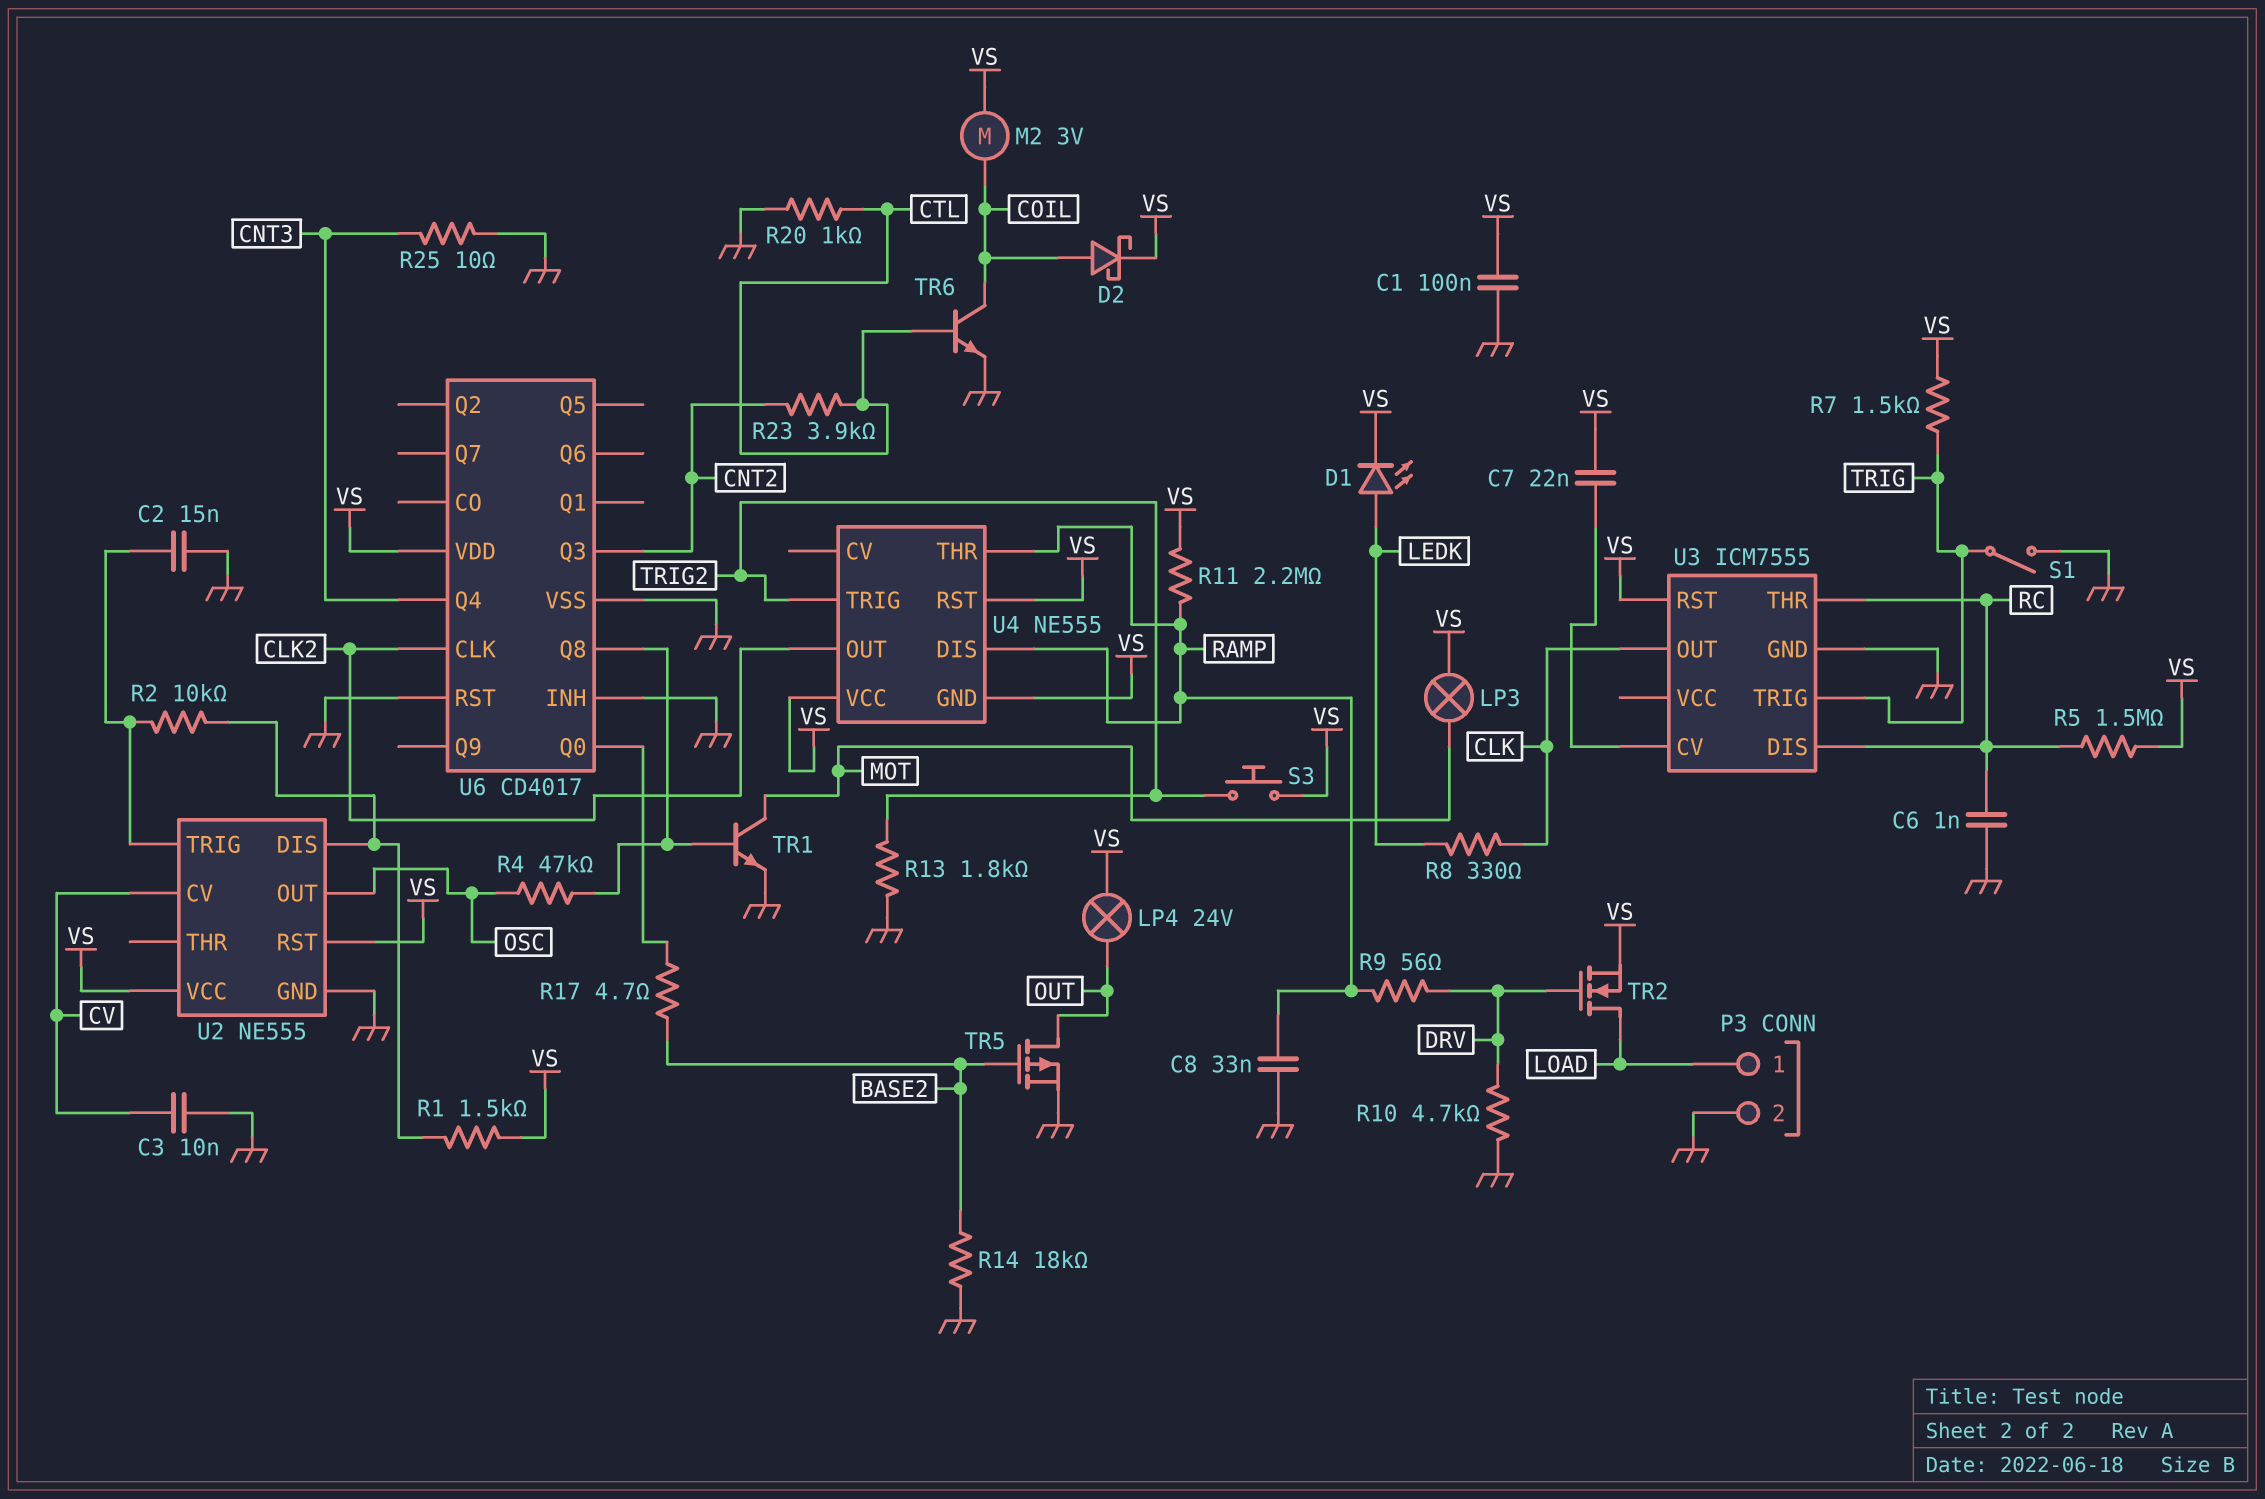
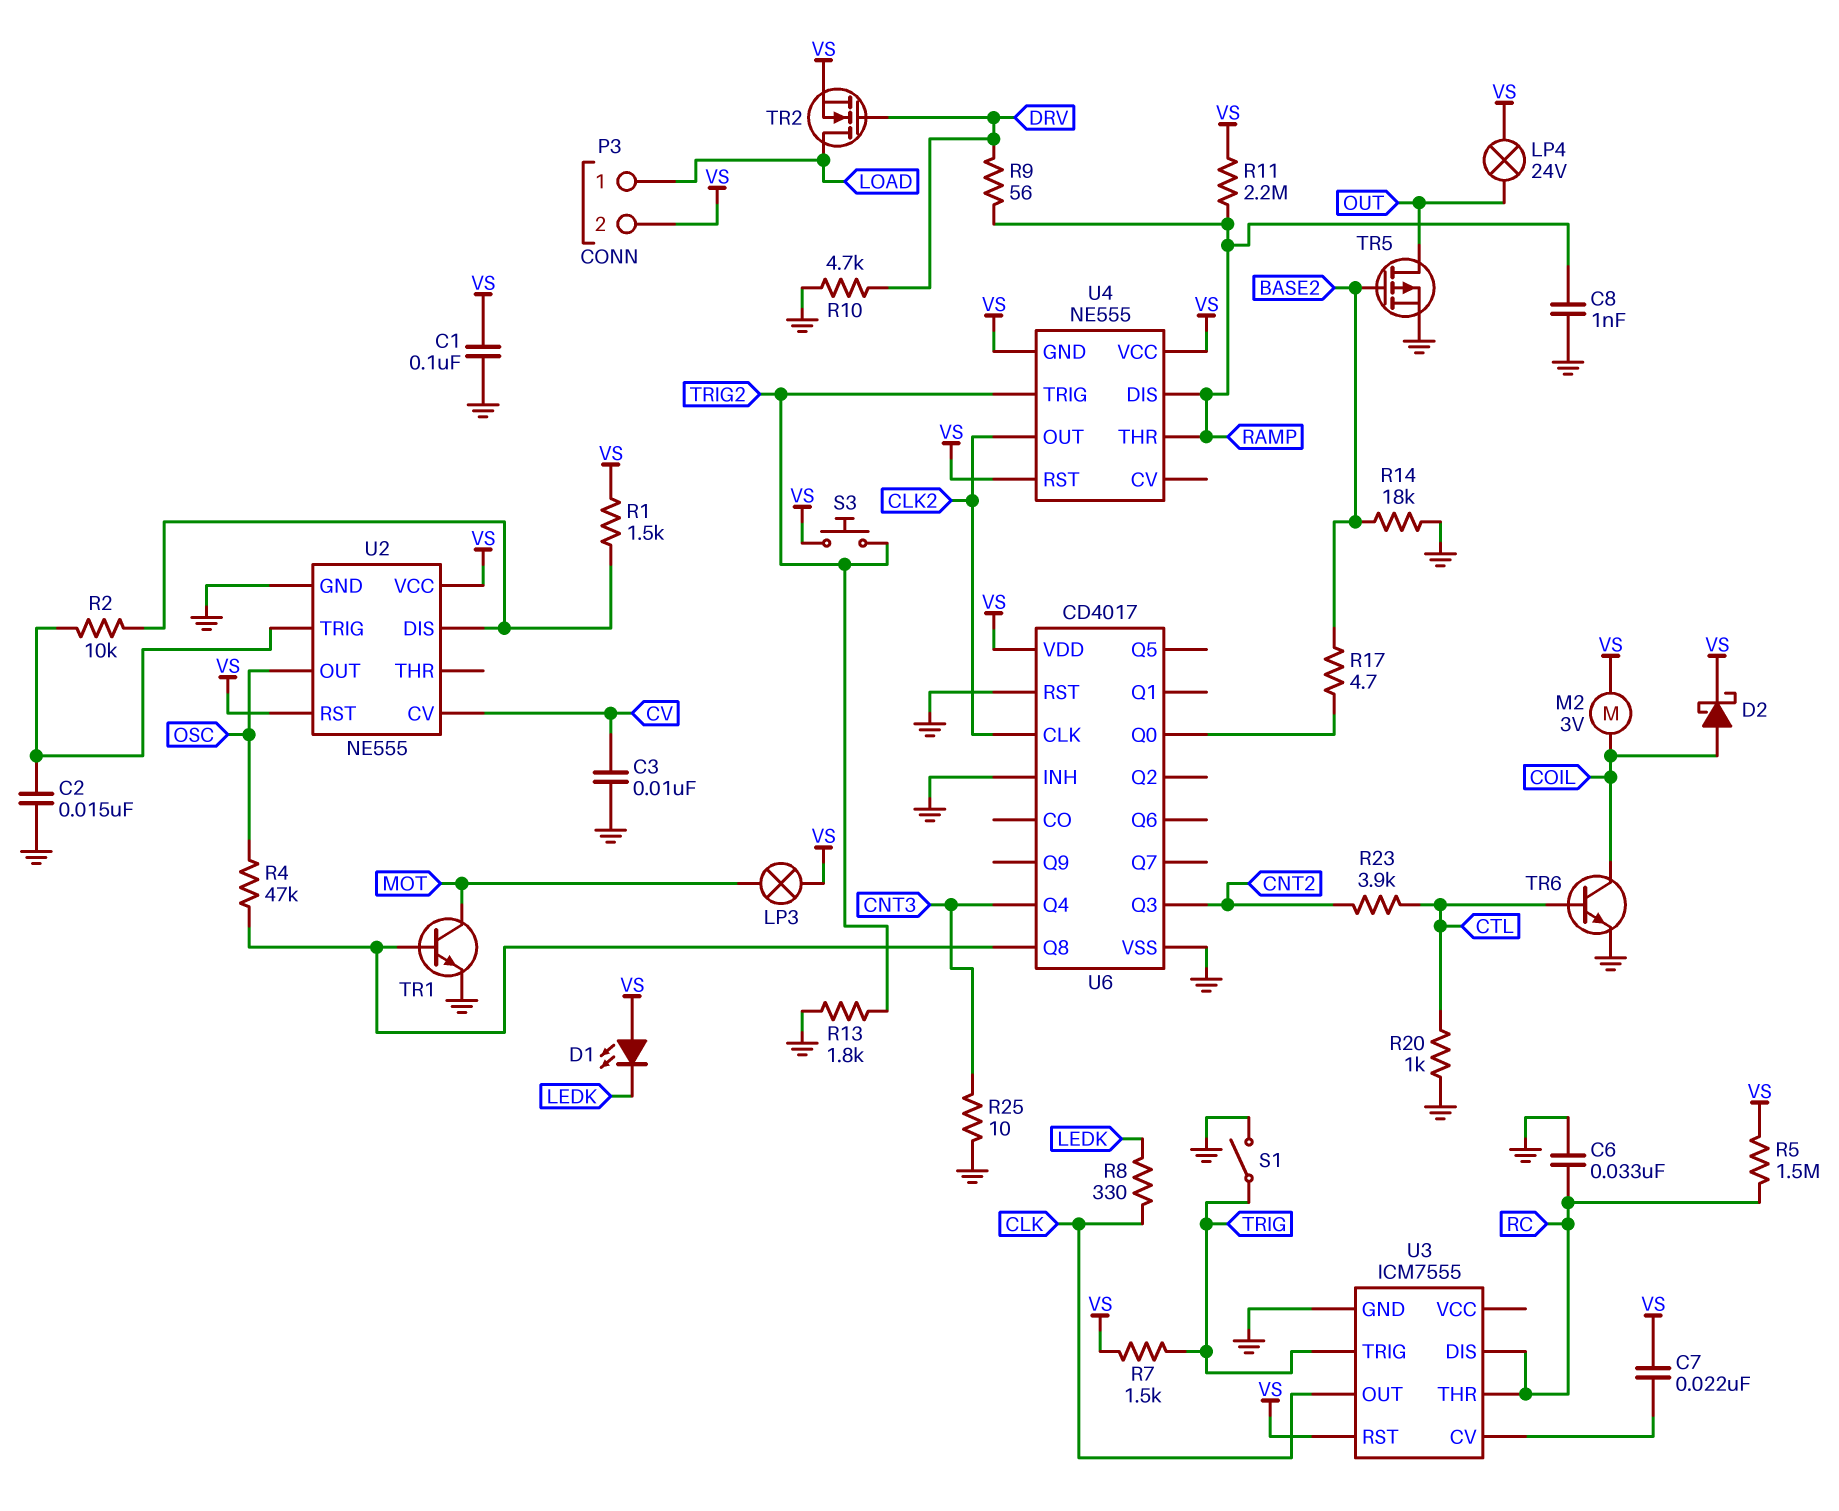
C6: 1nF (GND, RC) -> 33nF (GND, RC)
C8: 33nF (GND, RAMP) -> 1nF (GND, RAMP)
D1: LED (A LEDK, K VS) -> LED (A VS, K LEDK)
P3 pin 2: GND -> VS

